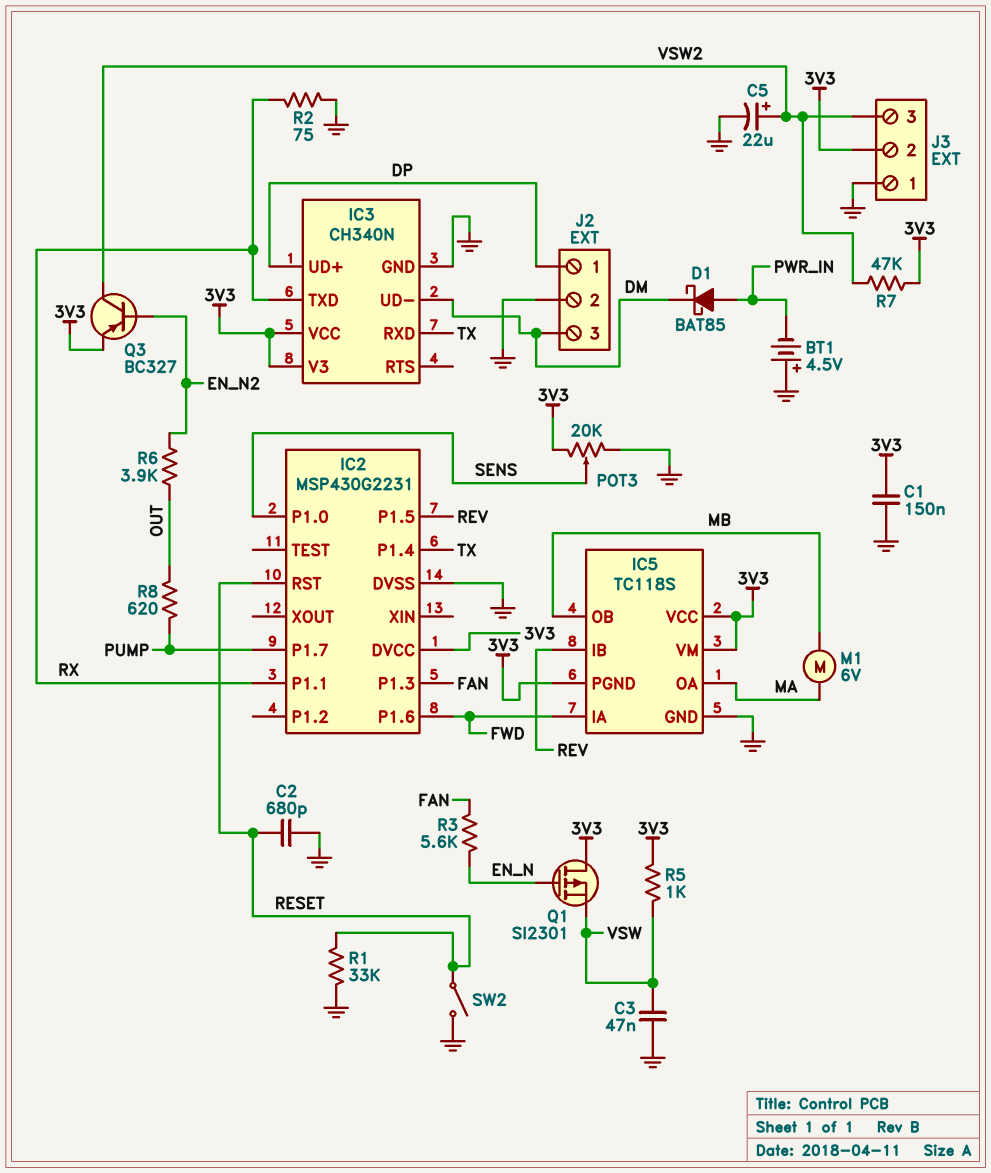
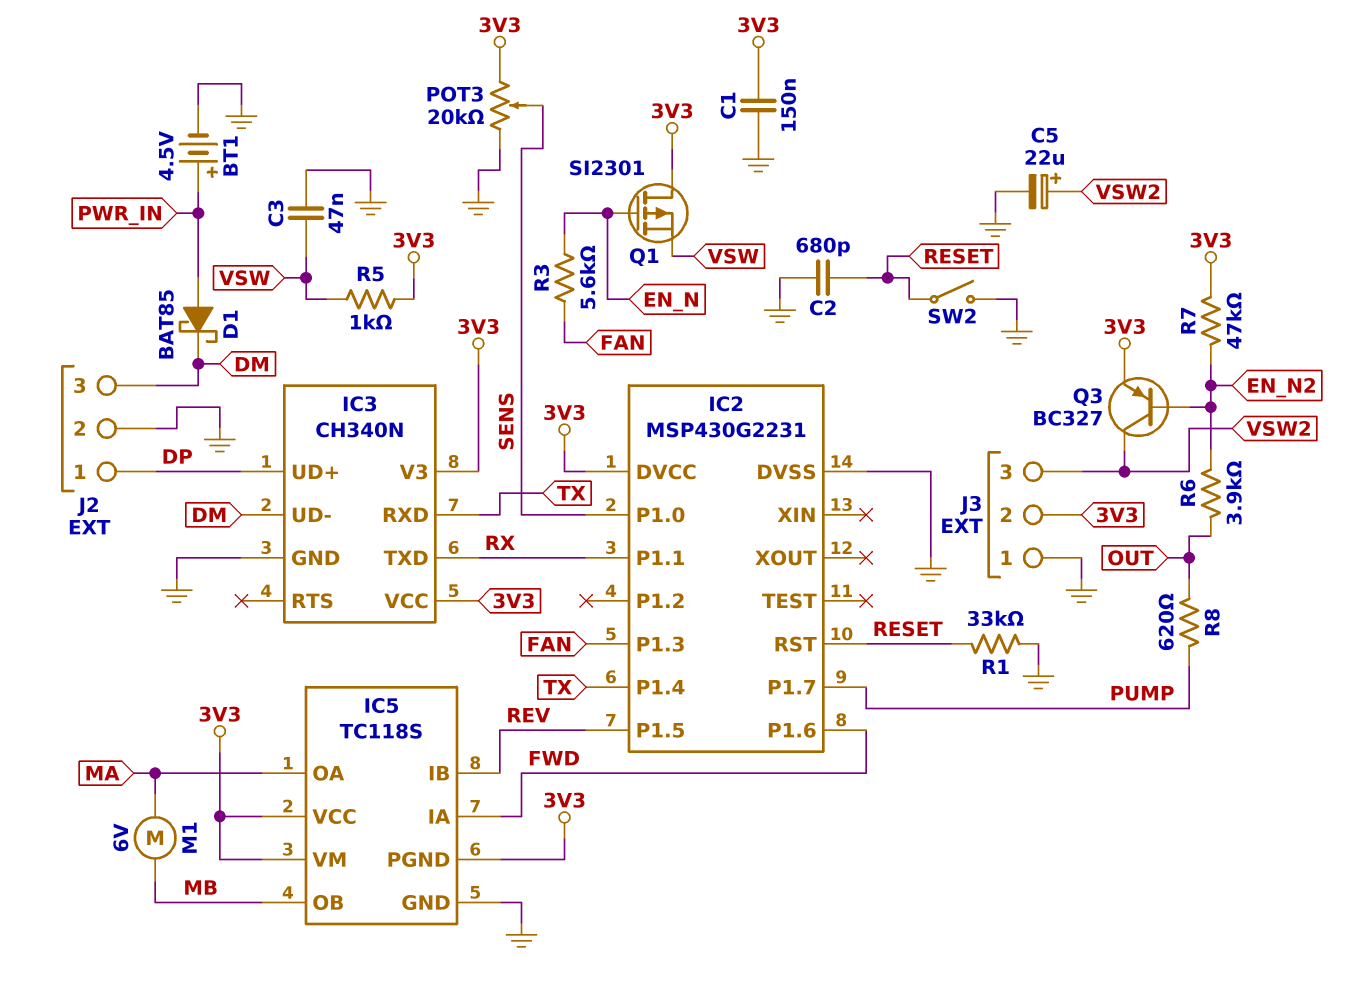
BT1: 4.5V (plus GND, minus PWR_IN) -> 4.5V (plus PWR_IN, minus GND)
R2: 75 (GND, RX) -> none
R7: 47k (3V3, VSW2) -> 47k (3V3, EN_N2)

